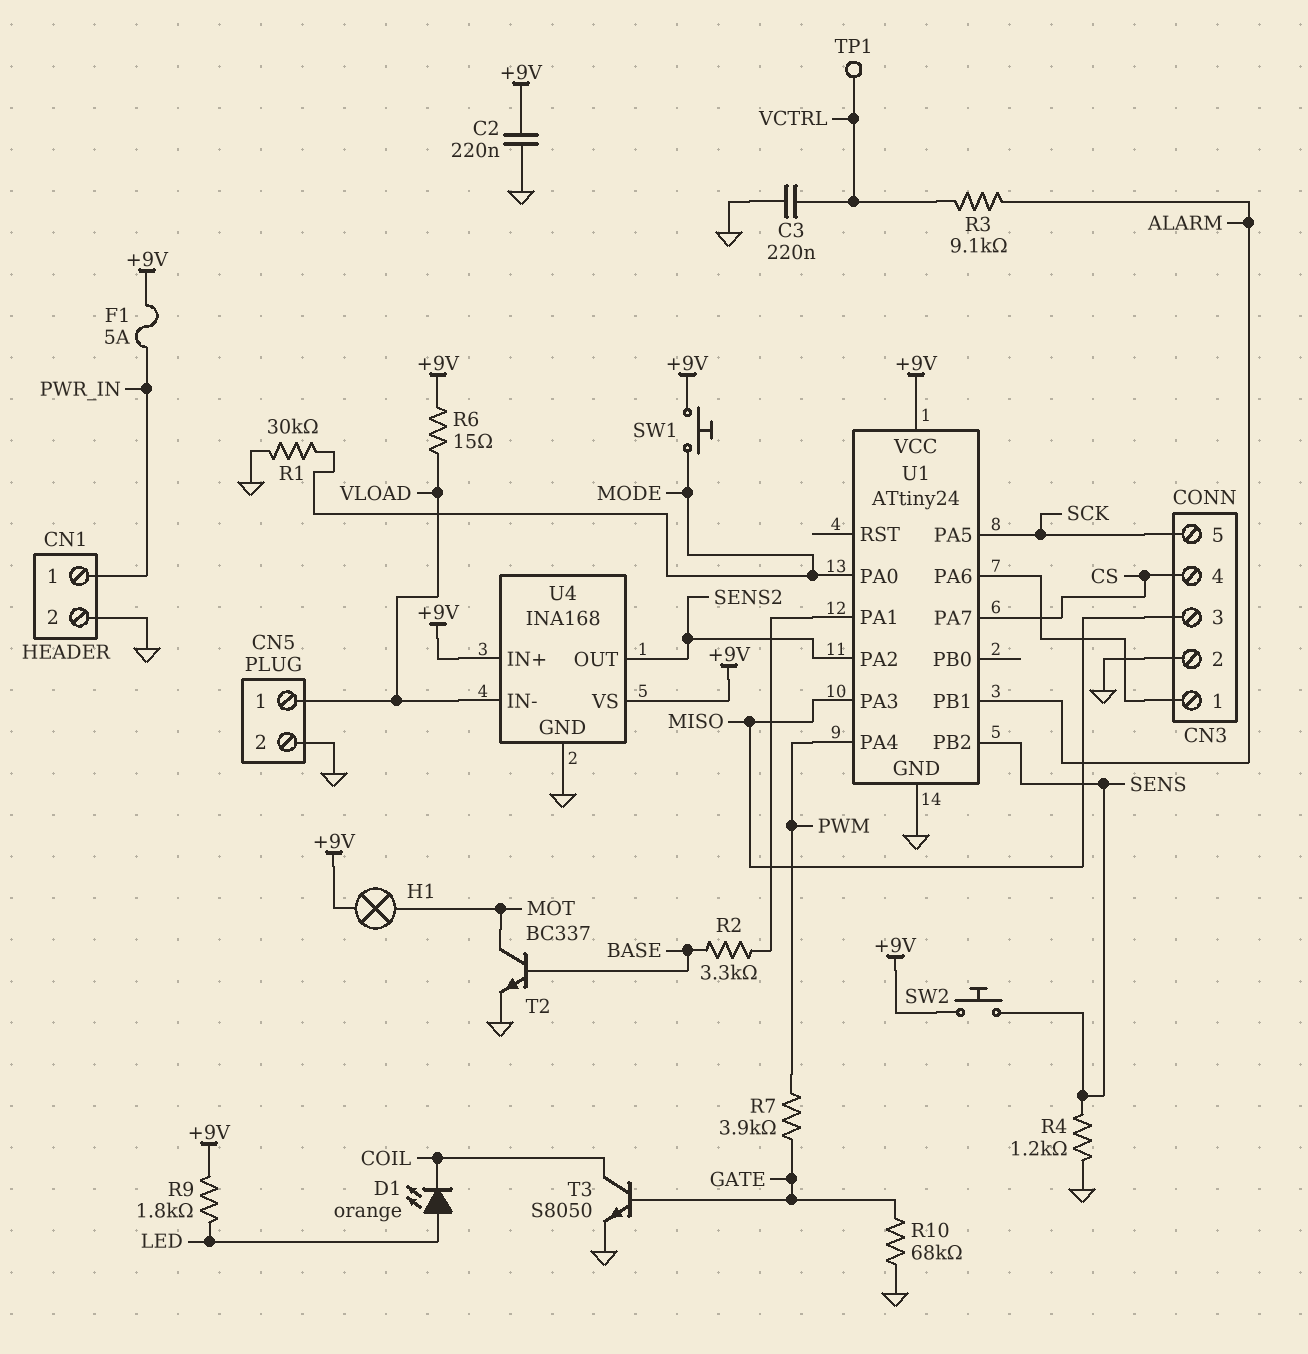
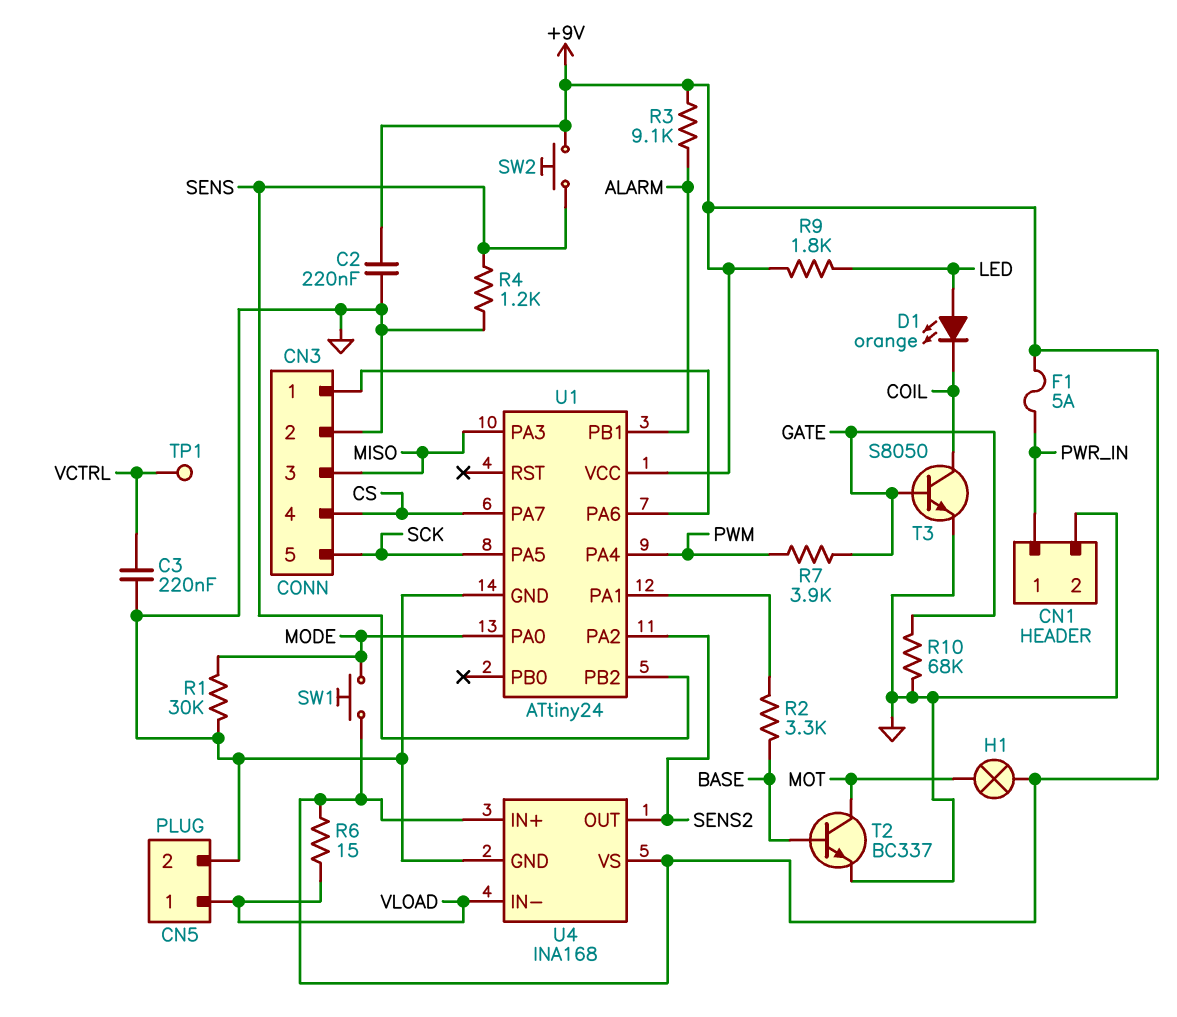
R3: 9.1k (ALARM, VCTRL) -> 9.1k (+9V, ALARM)

